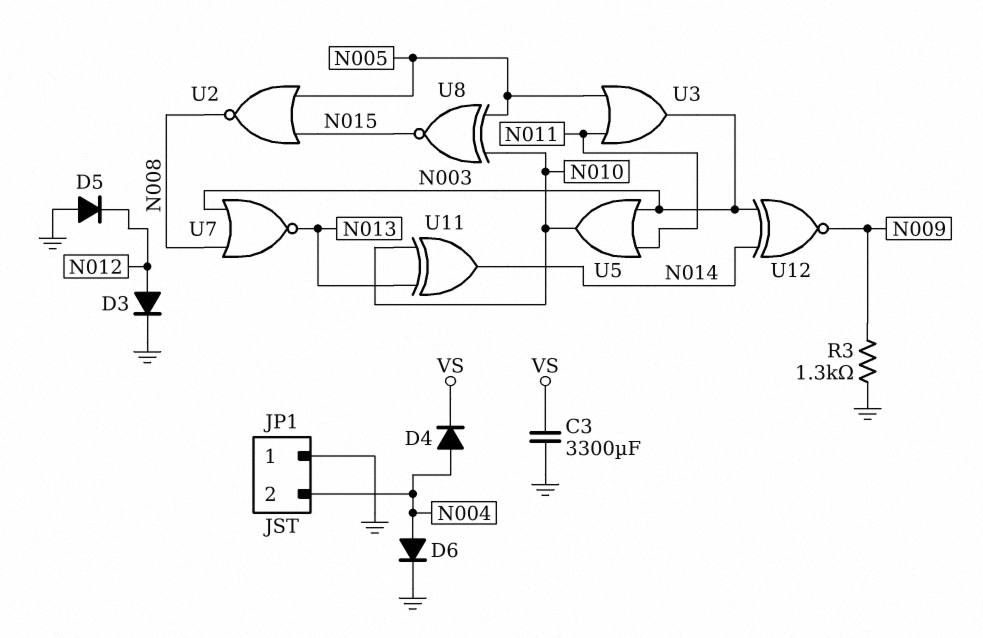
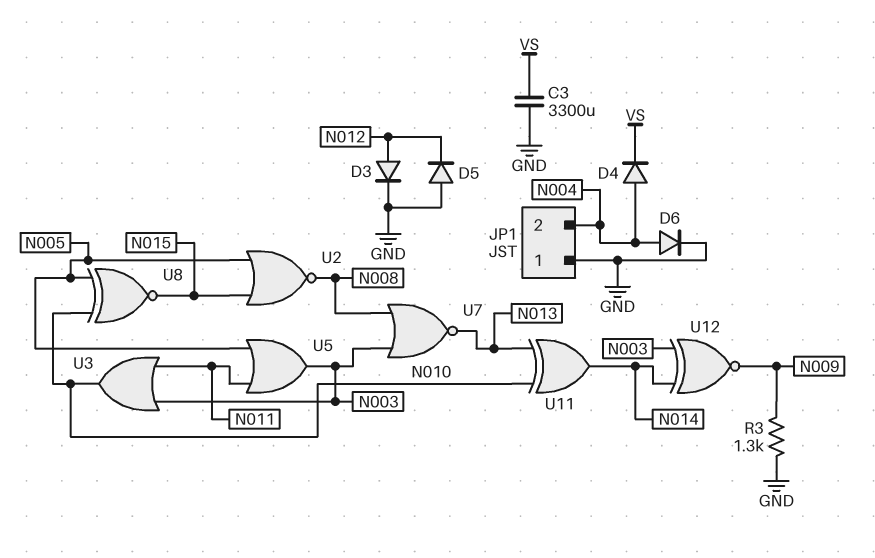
U3: OR (in N005, in N011, out N003) -> OR (in N003, in N011, out N010)
U5: OR (in N003, in N011, out N010) -> OR (in N005, in N011, out N003)

